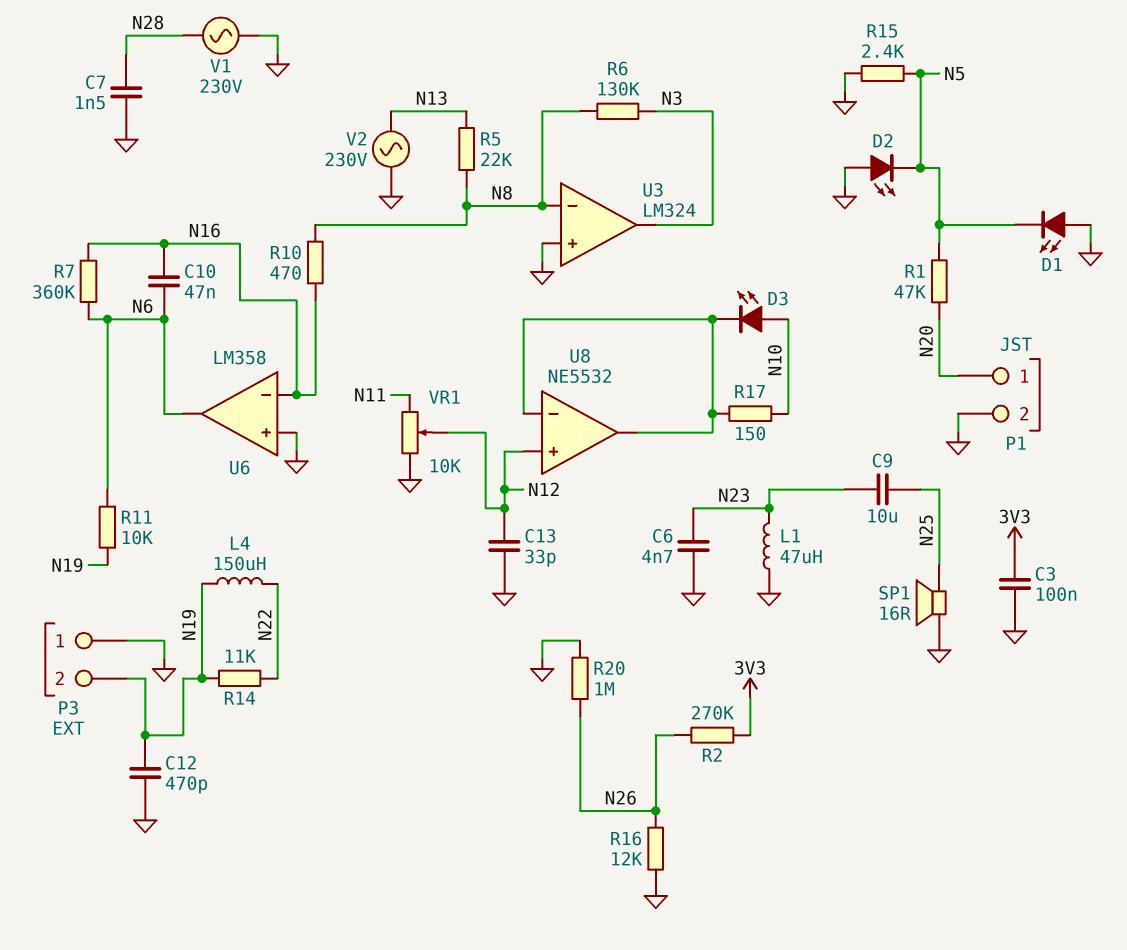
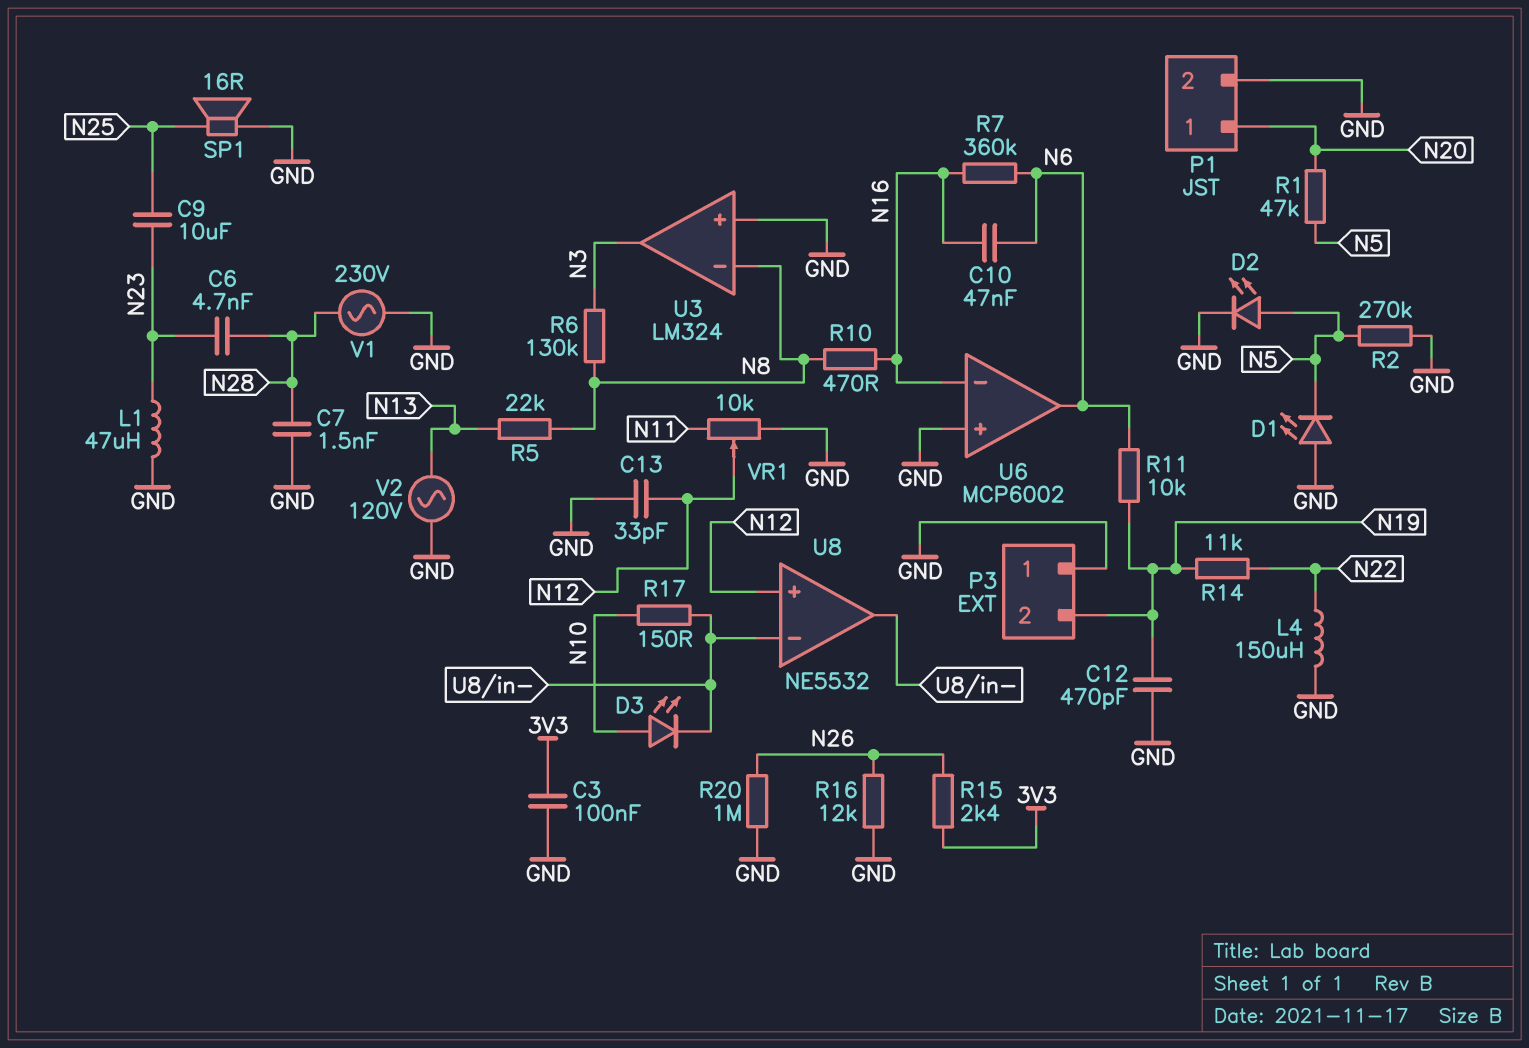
C6: 4.7nF (GND, N23) -> 4.7nF (N23, N28)
D2: LED (A GND, K N5) -> LED (A N5, K GND)
L4: 150uH (N19, N22) -> 150uH (GND, N22)
R2: 270k (3V3, N26) -> 270k (GND, N5)
R15: 2.4k (GND, N5) -> 2.4k (3V3, N26)
U6: LM358 -> MCP6002
V2: AC 230V (GND, N13) -> AC 120V (GND, N13)

